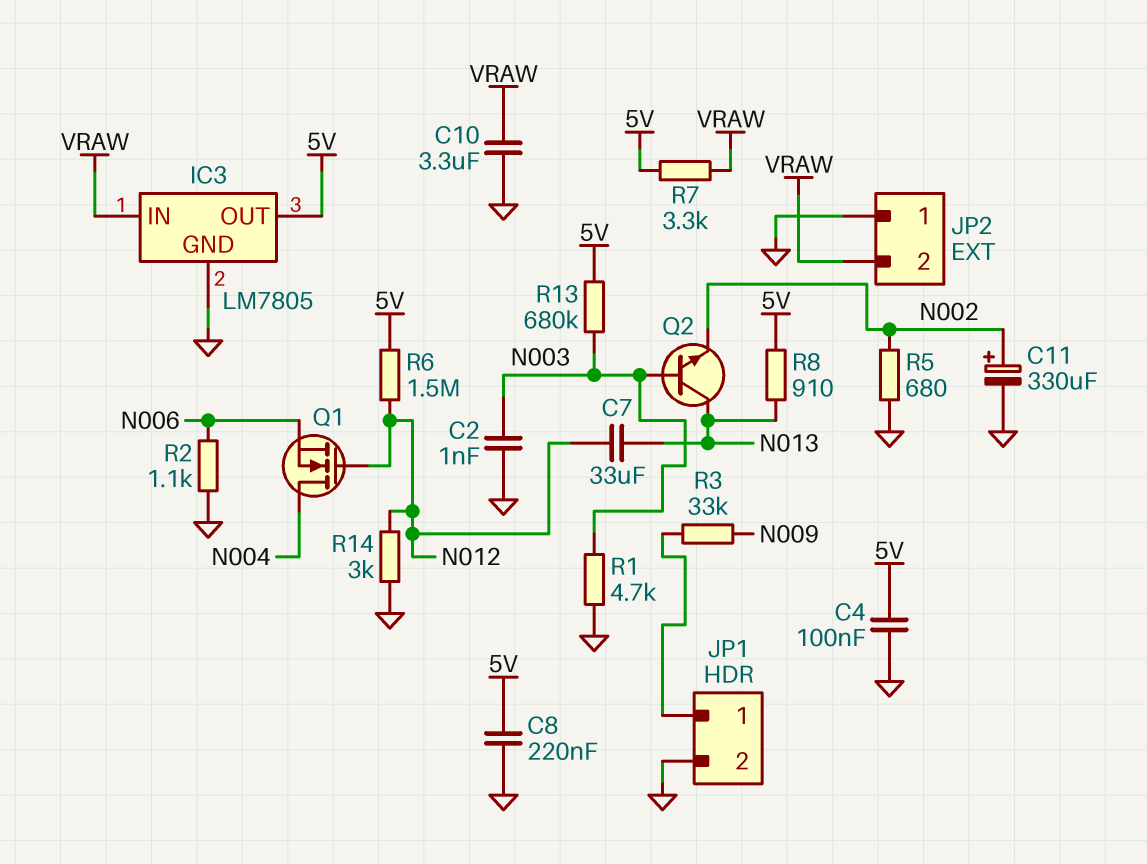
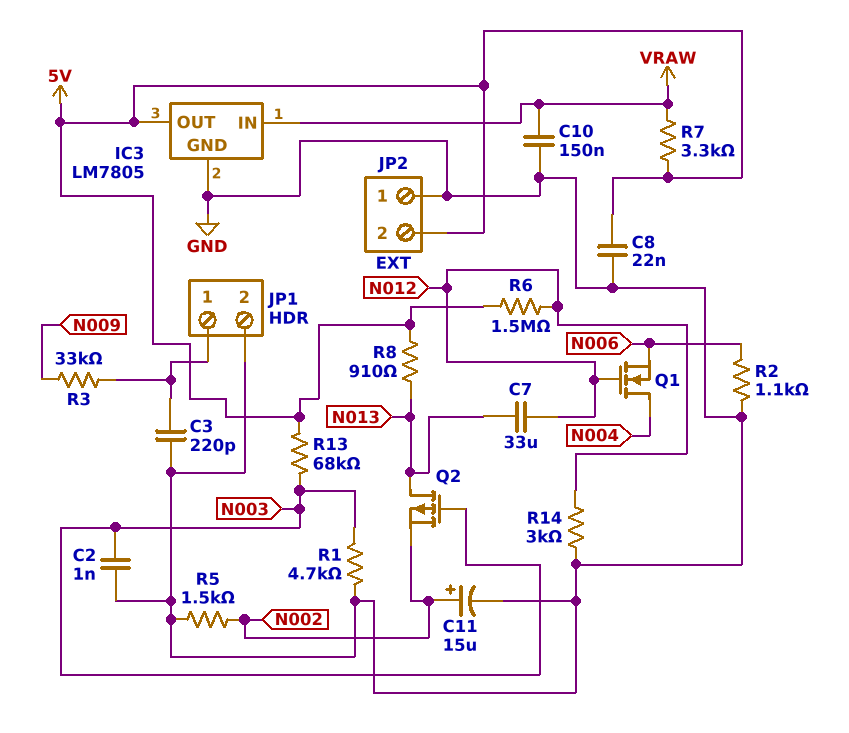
C3: none -> 220pF (GND, JP1/1)
C4: 100nF (5V, GND) -> none
C8: 220nF (5V, GND) -> 22nF (5V, GND)
C10: 3.3uF (GND, VRAW) -> 150nF (GND, VRAW)
C11: 330uF (plus N002, minus GND) -> 15uF (plus N002, minus GND)
JP2 pin 2: VRAW -> 5V
Q2: NPN (B N003, C N013, E N002) -> PMOS (G N003, D N013, S N002)
R5: 680 (GND, N002) -> 1.5k (GND, N002)
R13: 680k (5V, N003) -> 68k (5V, N003)

